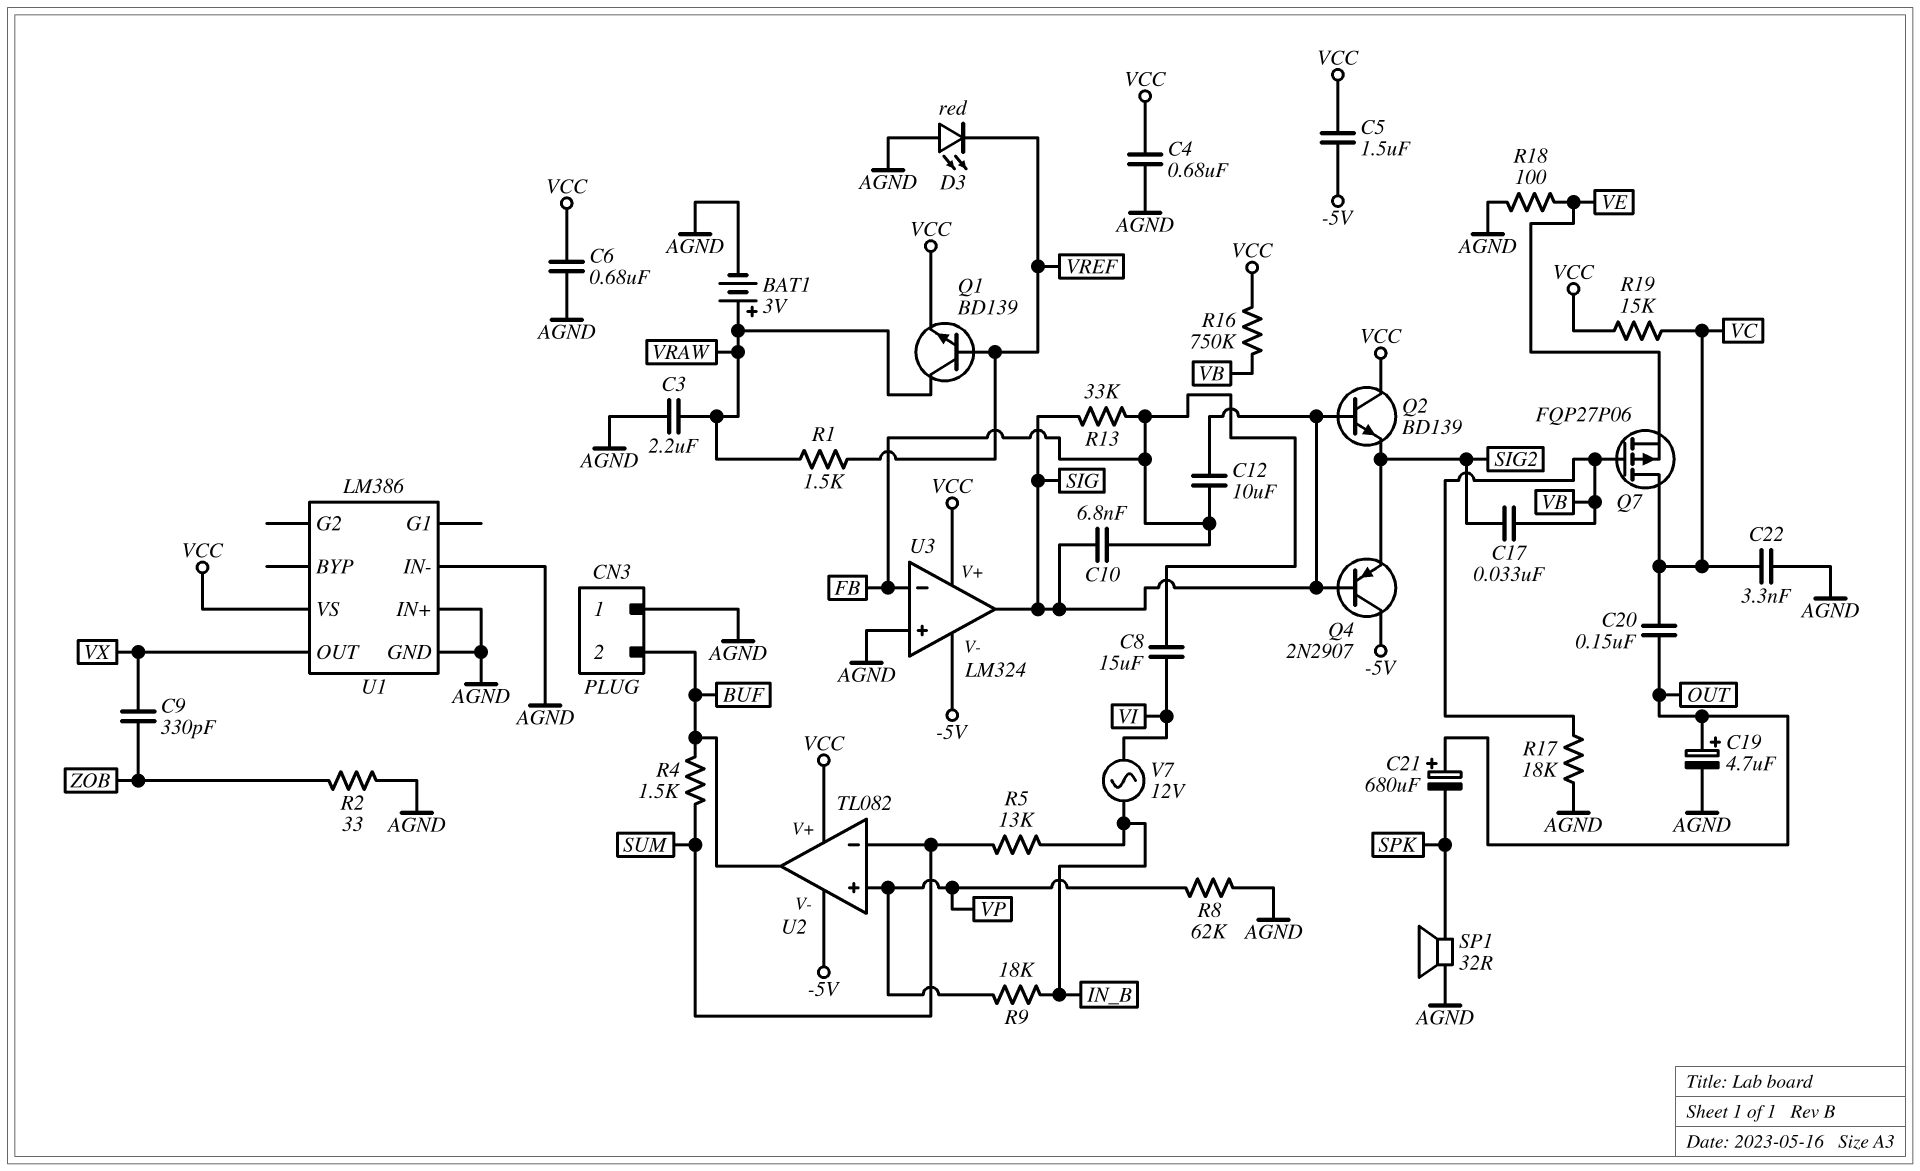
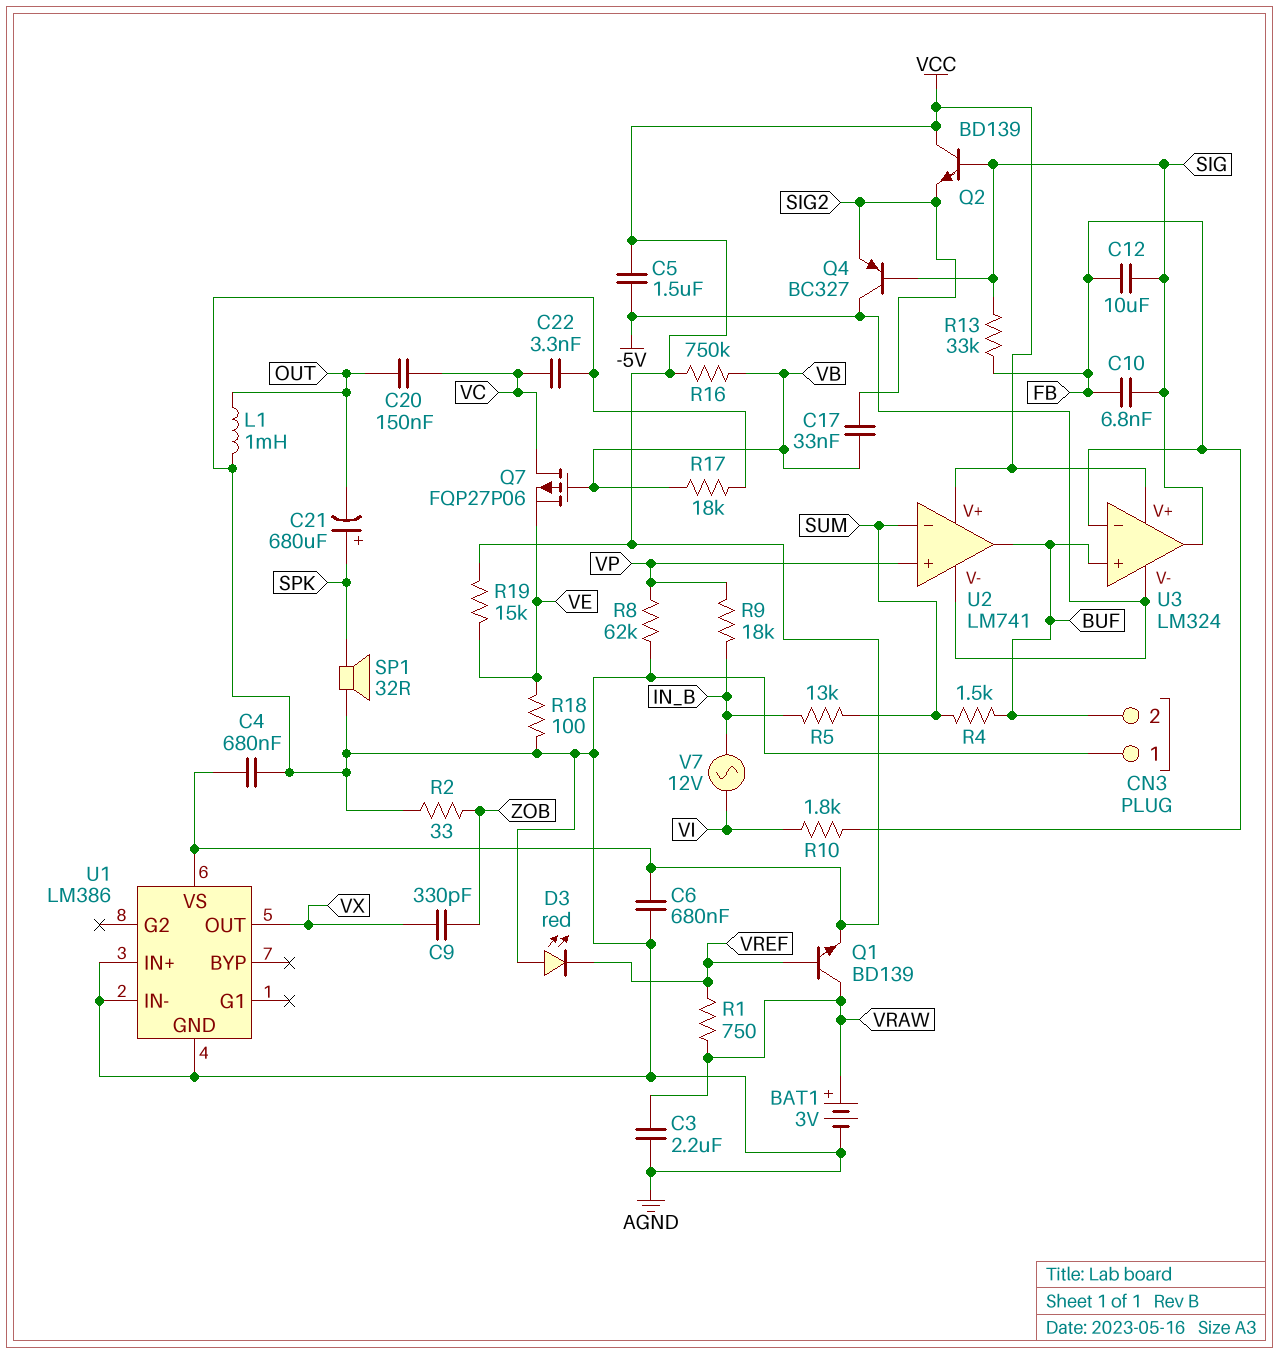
C8: 15uF (FB, VI) -> none
C19: 4.7uF (plus OUT, minus AGND) -> none
C21: 680uF (plus OUT, minus SPK) -> 680uF (plus SPK, minus OUT)
L1: none -> 1mH (AGND, OUT)
Q4: PNP 2N2907 (B SIG, C -5V, E SIG2) -> PNP BC327 (B SIG, C -5V, E SIG2)
R1: 1.5k (VRAW, VREF) -> 750 (VRAW, VREF)
R10: none -> 1.8k (FB, VI)
R19: 15k (VC, VCC) -> 15k (VCC, VE)
U2: TL082 -> LM741
U3 pin in+: AGND -> BUF

